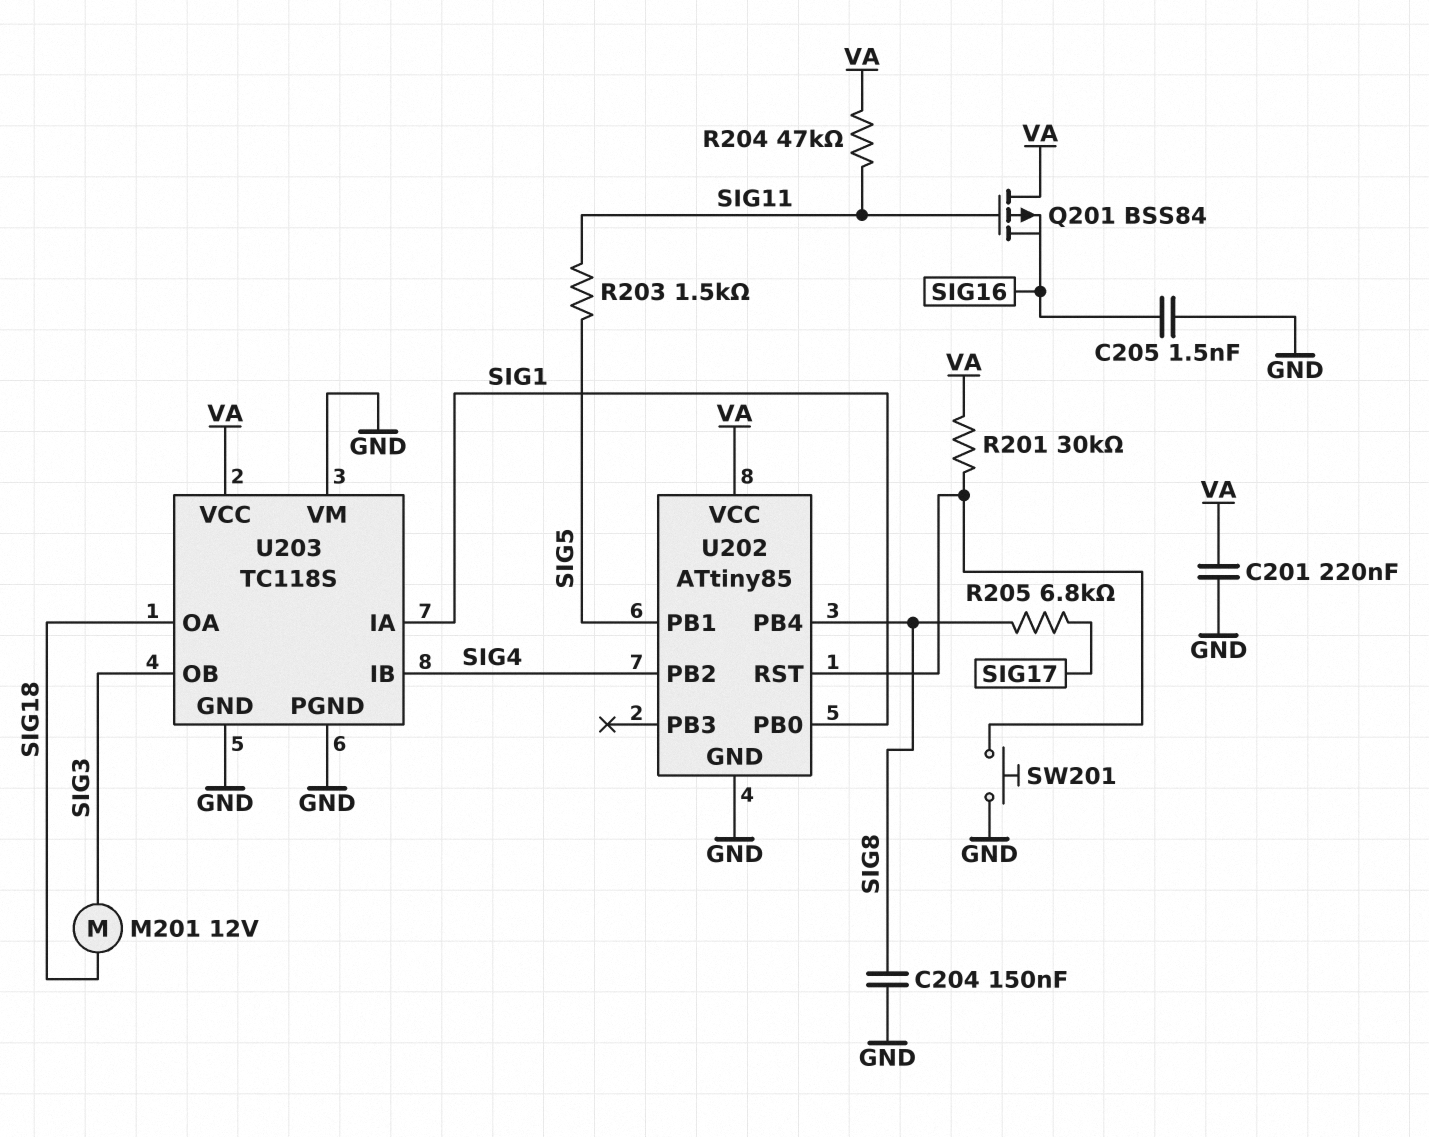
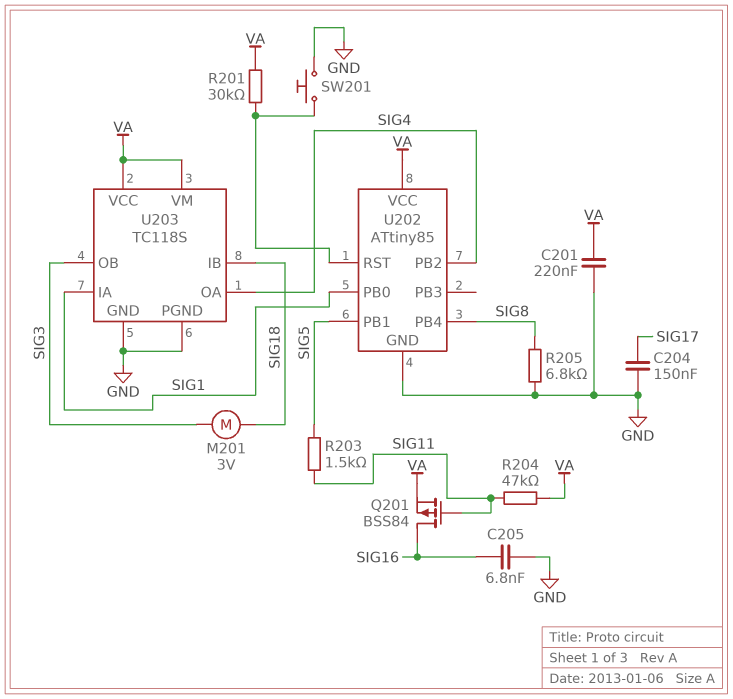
C204: 150nF (GND, SIG8) -> 150nF (GND, SIG17)
C205: 1.5nF (GND, SIG16) -> 6.8nF (GND, SIG16)
M201: motor 12V (SIG3, SIG18) -> motor 3V (SIG3, SIG18)
Q201: PMOS BSS84 (G SIG11, D VA, S SIG16) -> PMOS BSS84 (G SIG11, D SIG16, S VA)
R205: 6.8k (SIG8, SIG17) -> 6.8k (GND, SIG8)
U203 pin IB: SIG4 -> SIG18
U203 pin OA: SIG18 -> SIG4
U203 pin VM: GND -> VA

